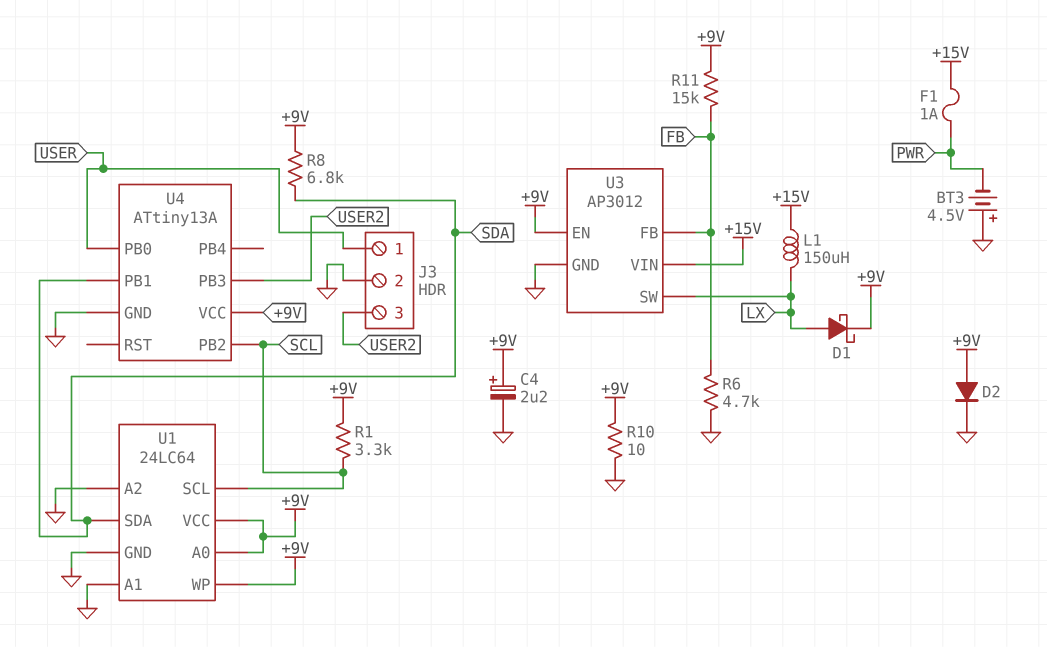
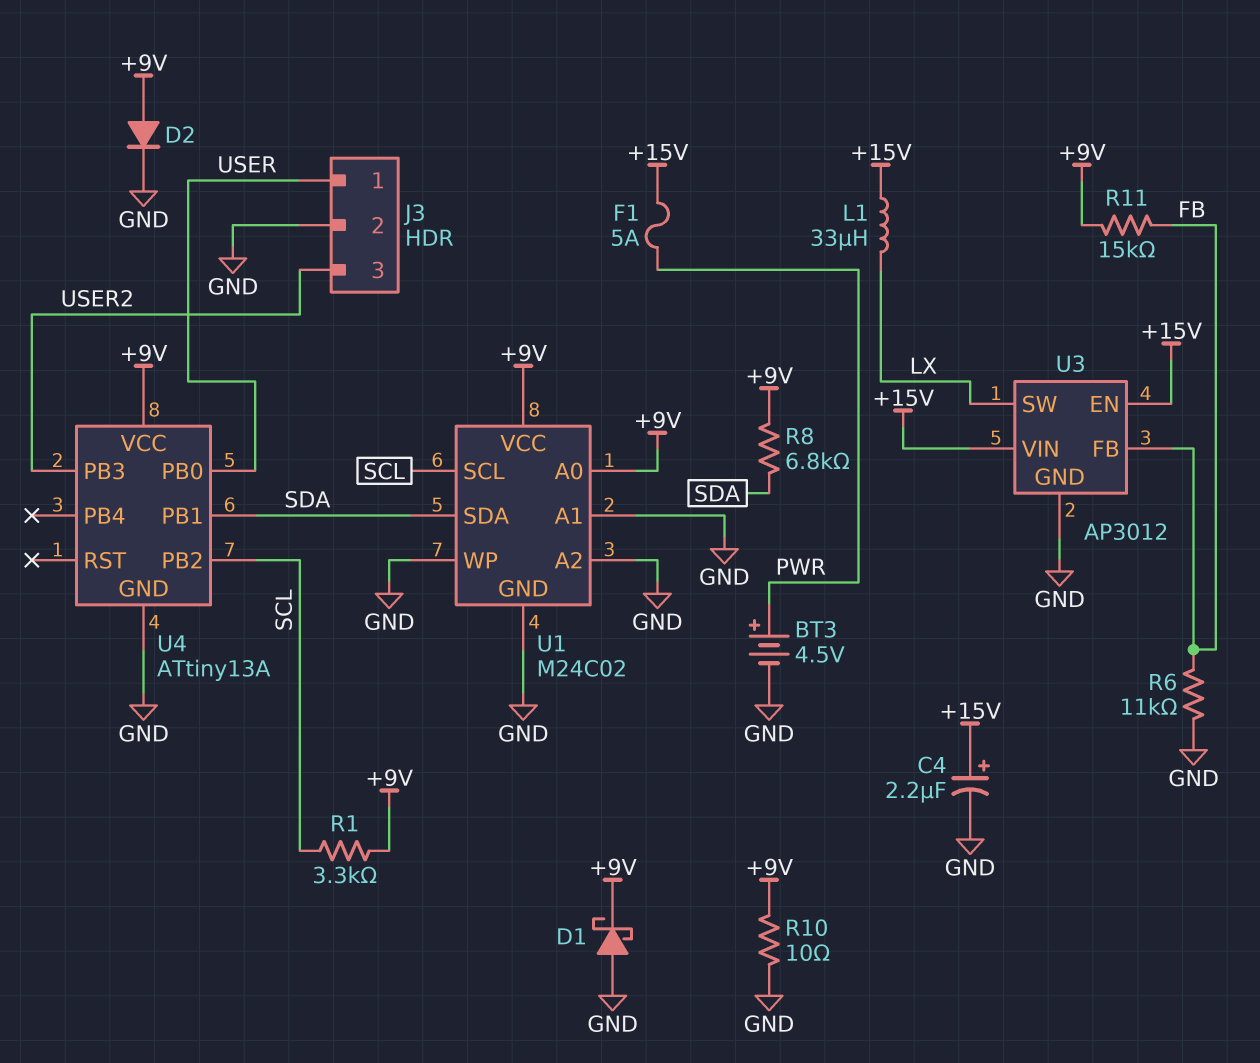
BT3: 4.5V (plus GND, minus PWR) -> 4.5V (plus PWR, minus GND)
C4: 2.2uF (plus +9V, minus GND) -> 2.2uF (plus +15V, minus GND)
D1: schottky (A LX, K +9V) -> schottky (A GND, K +9V)
F1: 1A (+15V, PWR) -> 5A (+15V, PWR)
L1: 150uH (+15V, LX) -> 33uH (+15V, LX)
R6: 4.7k (FB, GND) -> 11k (FB, GND)
U1: 24LC64 -> M24C02
U1 pin WP: +9V -> GND
U3 pin EN: +9V -> +15V

